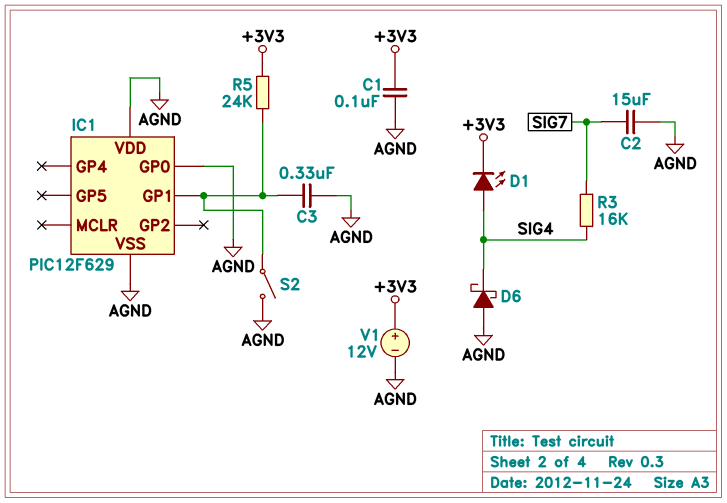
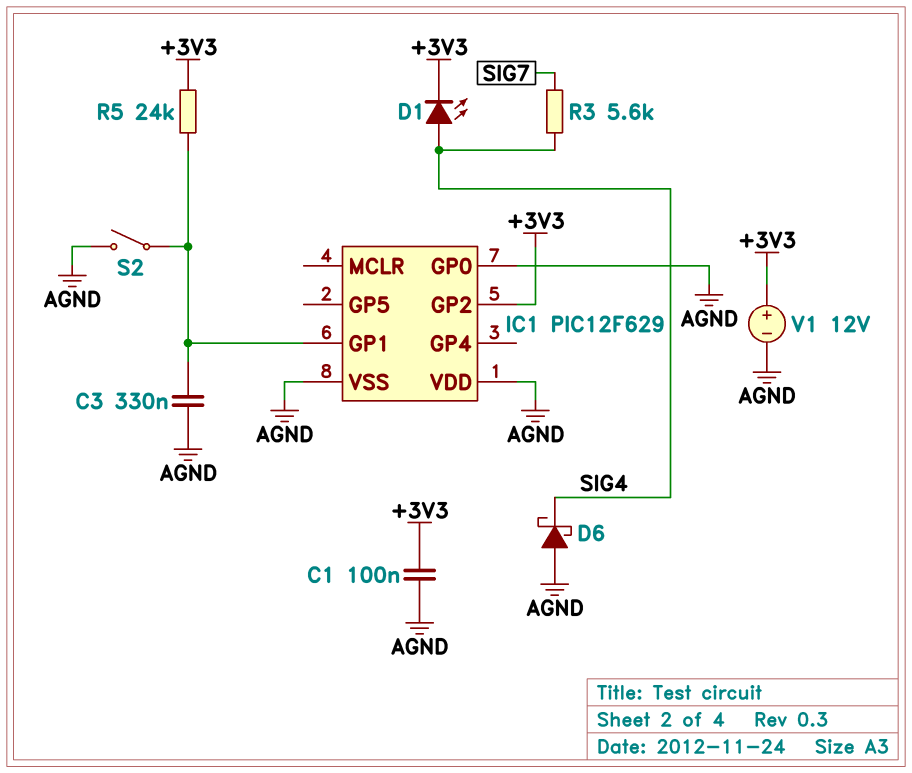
C2: 15uF (AGND, SIG7) -> none
IC1 pin GP2: none -> +3V3
R3: 16k (SIG4, SIG7) -> 5.6k (SIG4, SIG7)

